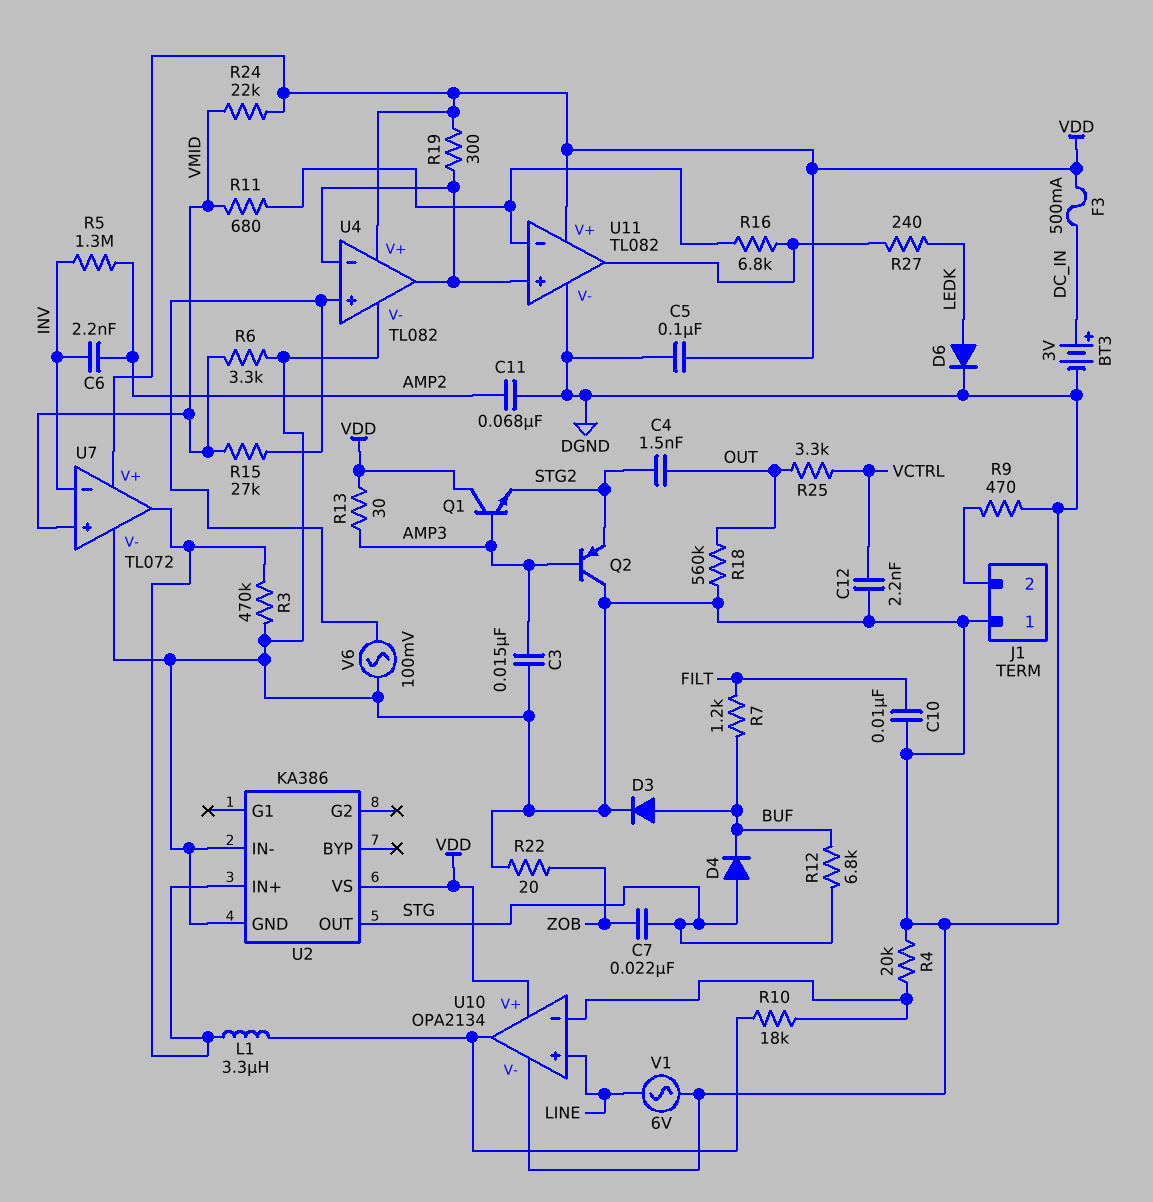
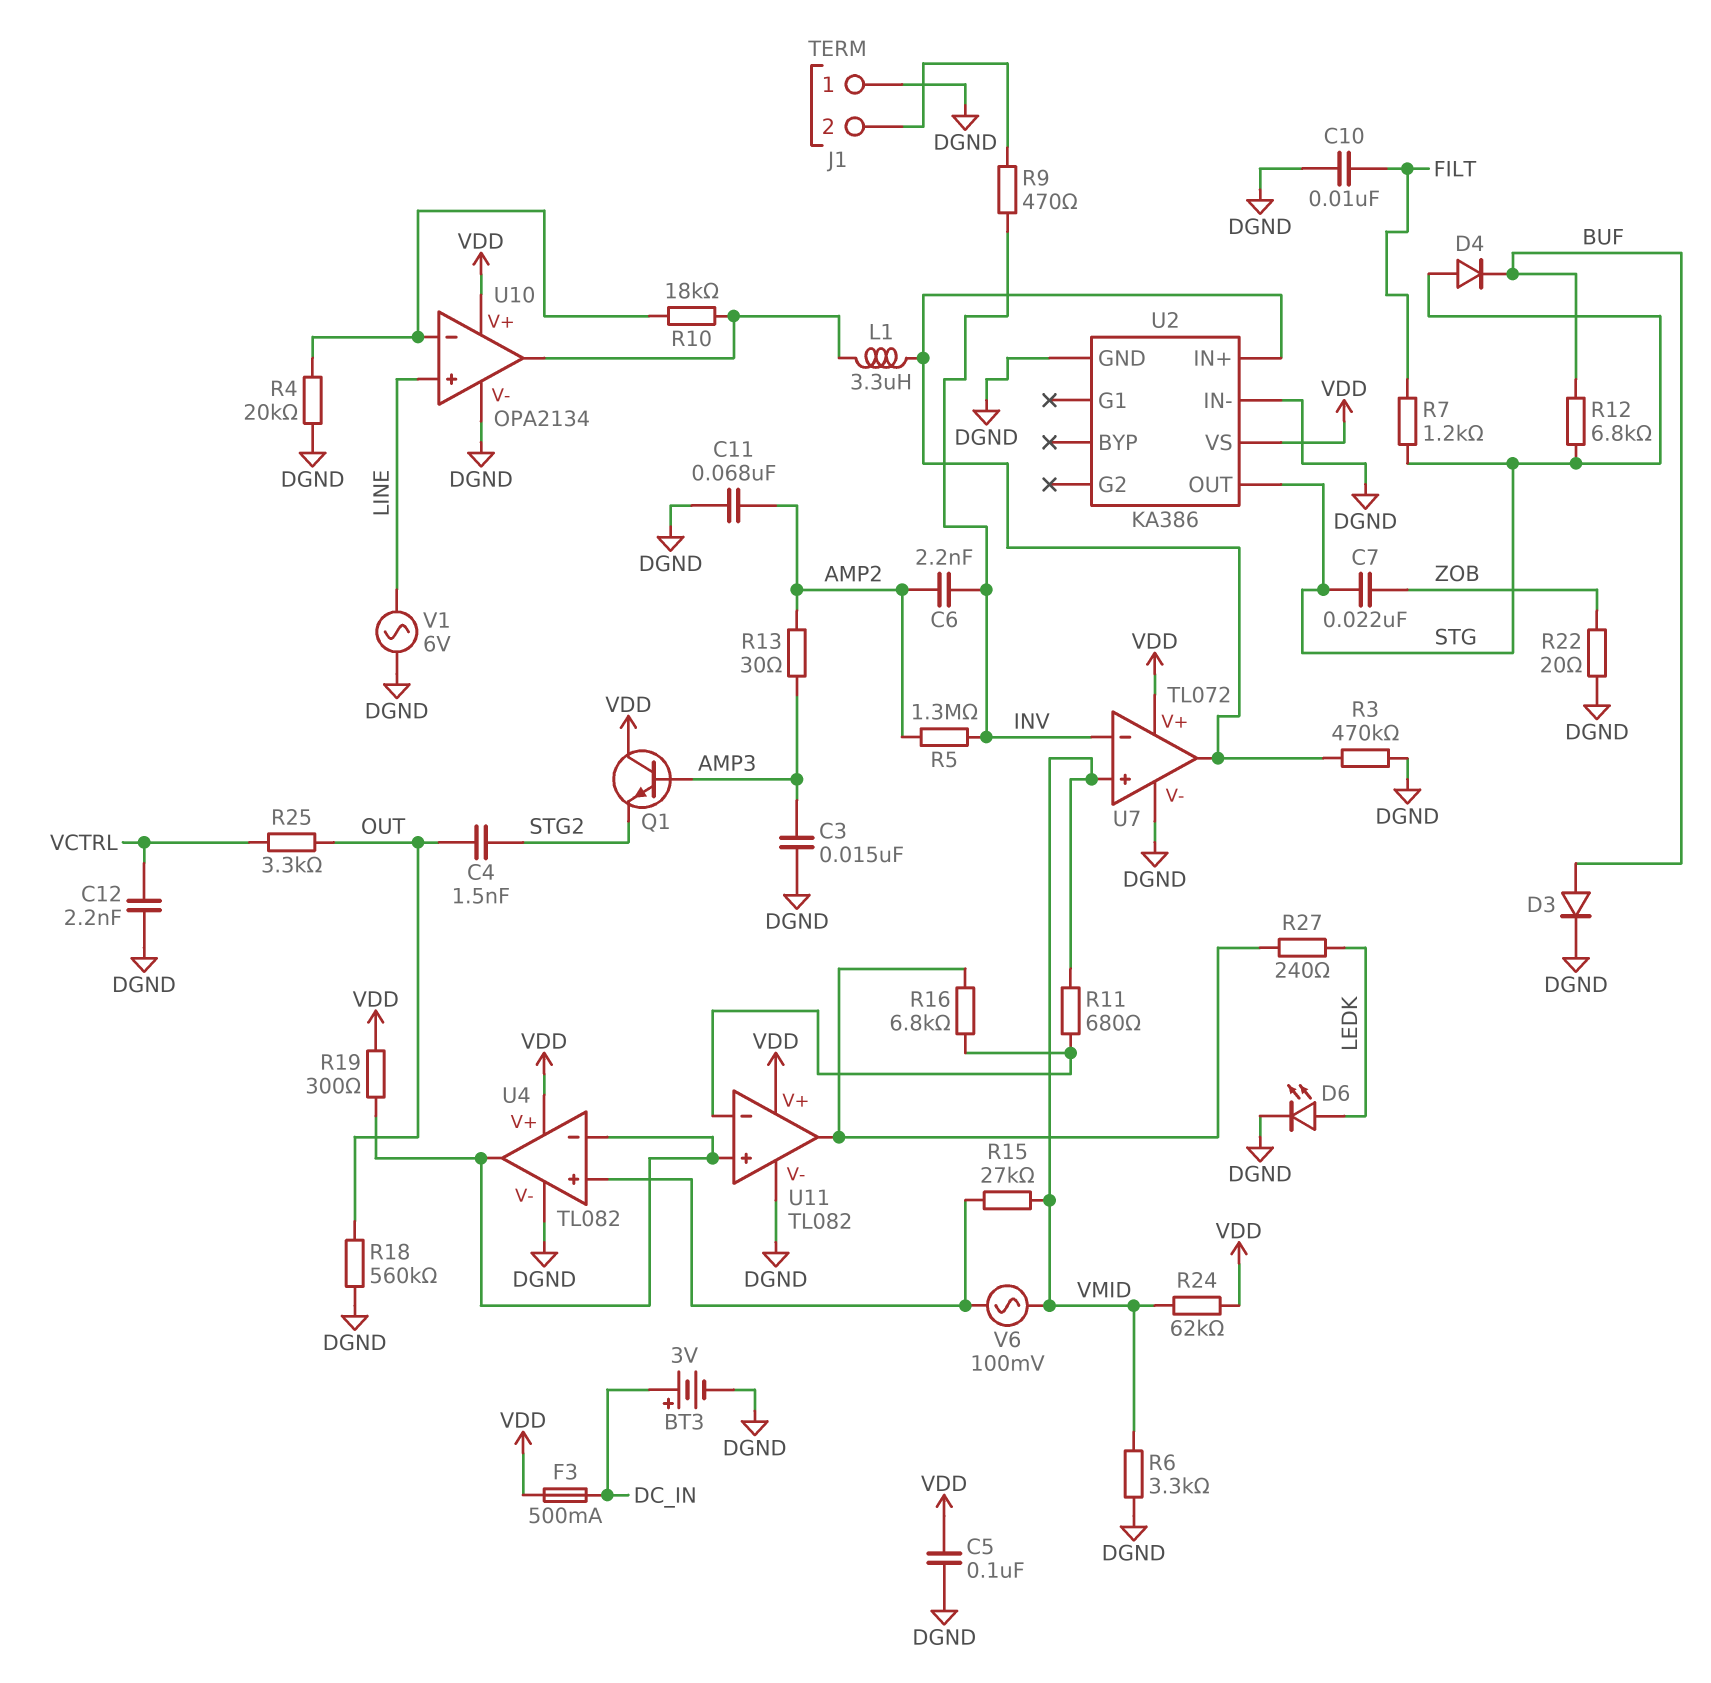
D6: diode (A LEDK, K DGND) -> LED (A LEDK, K DGND)
Q2: PNP (B AMP3, C DGND, E STG2) -> none
R7: 1.2k (BUF, FILT) -> 1.2k (FILT, STG)
R9: 470 (DGND, J1/2) -> 470 (INV, J1/2)
R13: 30 (AMP3, VDD) -> 30 (AMP2, AMP3)
R24: 22k (VDD, VMID) -> 62k (VDD, VMID)
V6: AC 100mV (DGND, U4/in+) -> AC 100mV (U4/in+, VMID)

